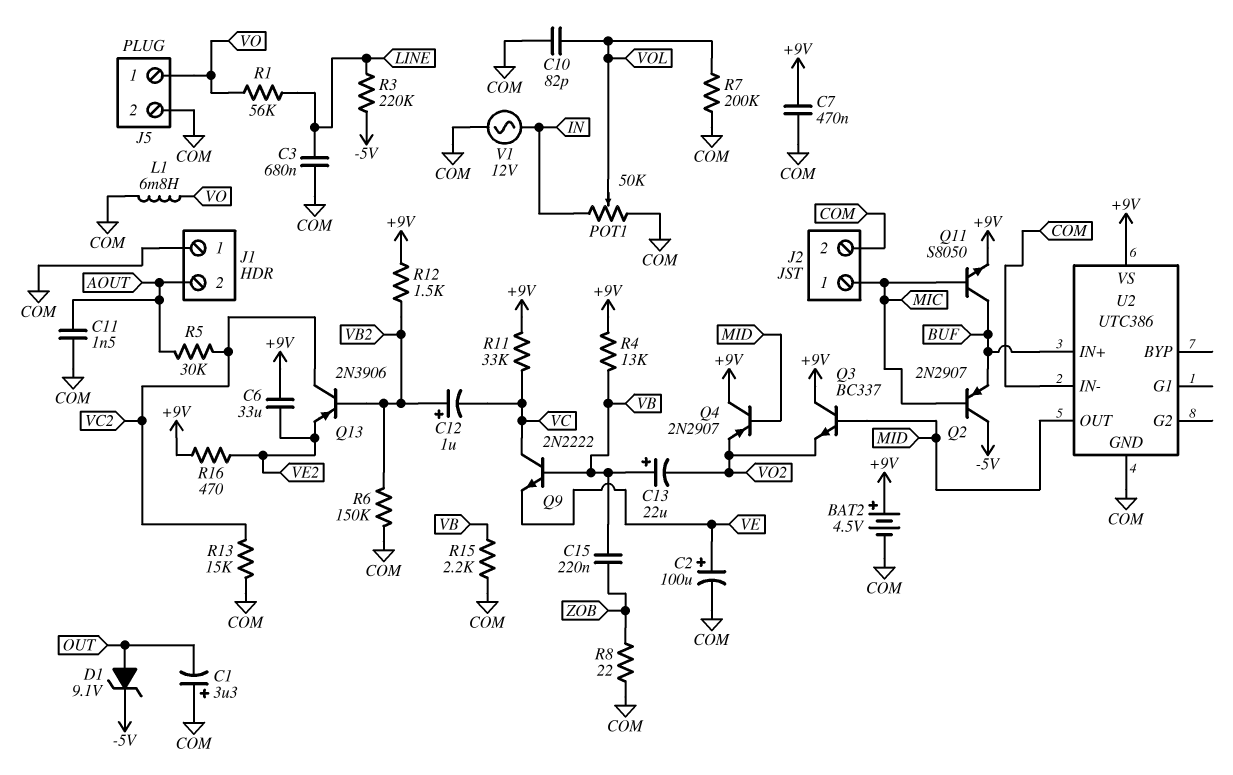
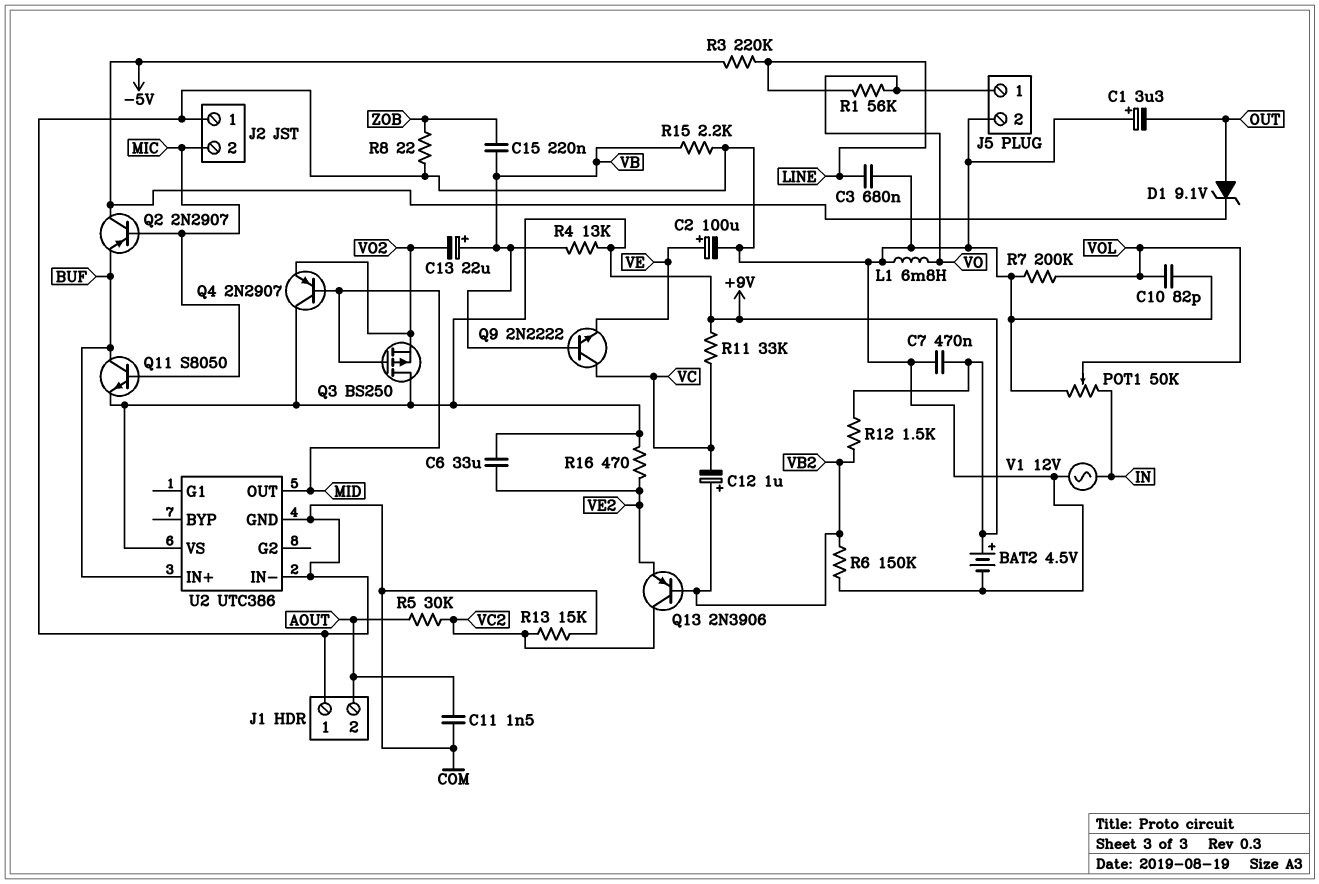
J2 pin 1: MIC -> COM
J2 pin 2: COM -> MIC
Q3: NPN BC337 (B MID, C +9V, E VO2) -> PMOS BS250 (G MID, D +9V, S VO2)

